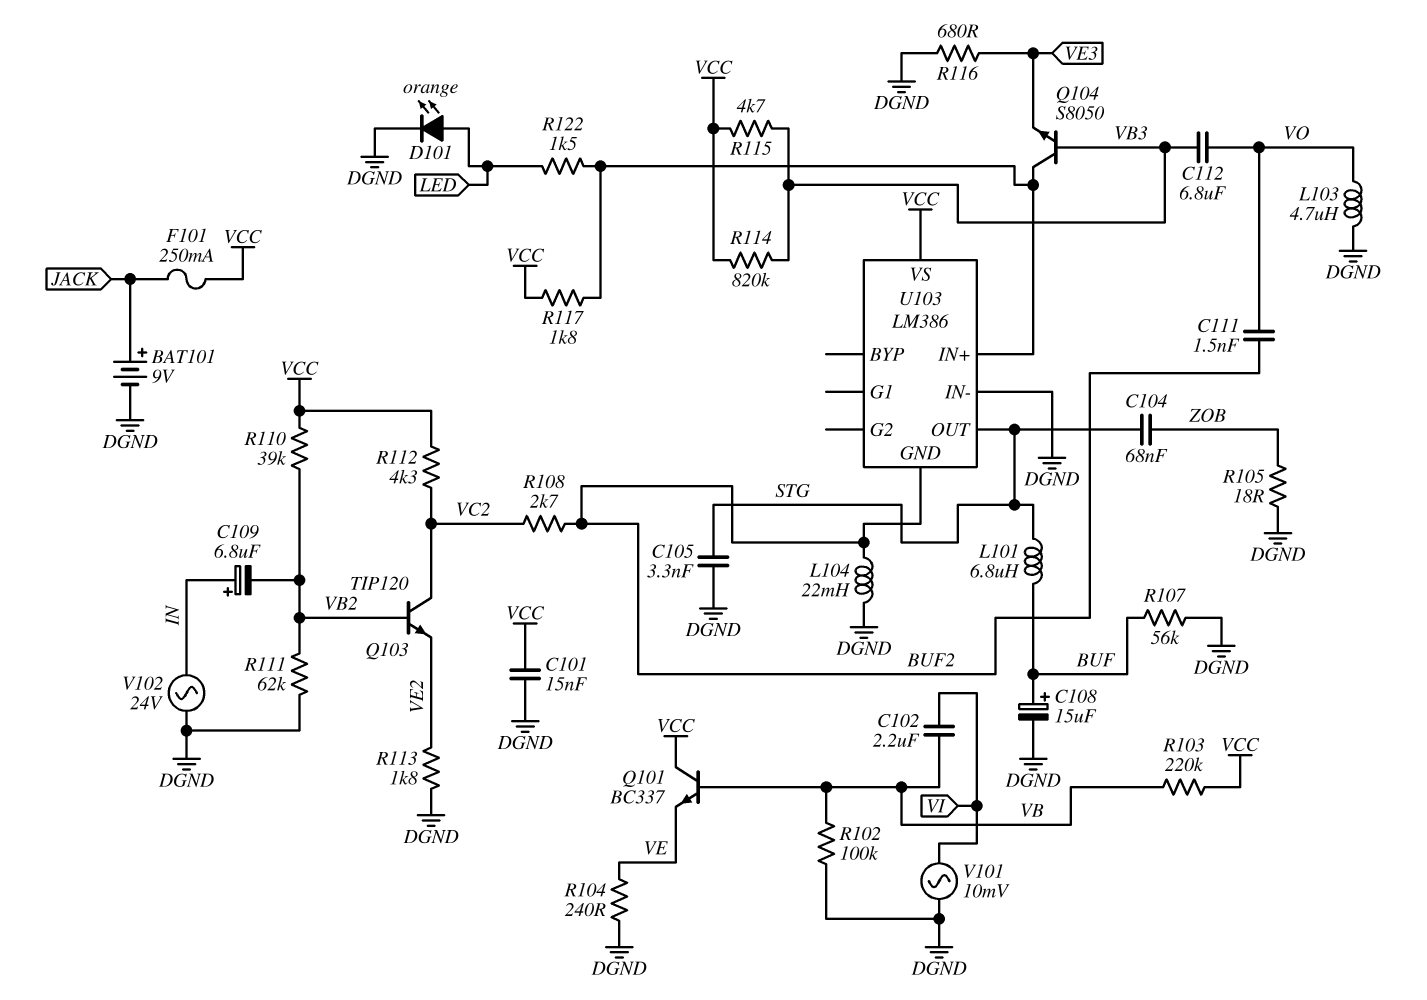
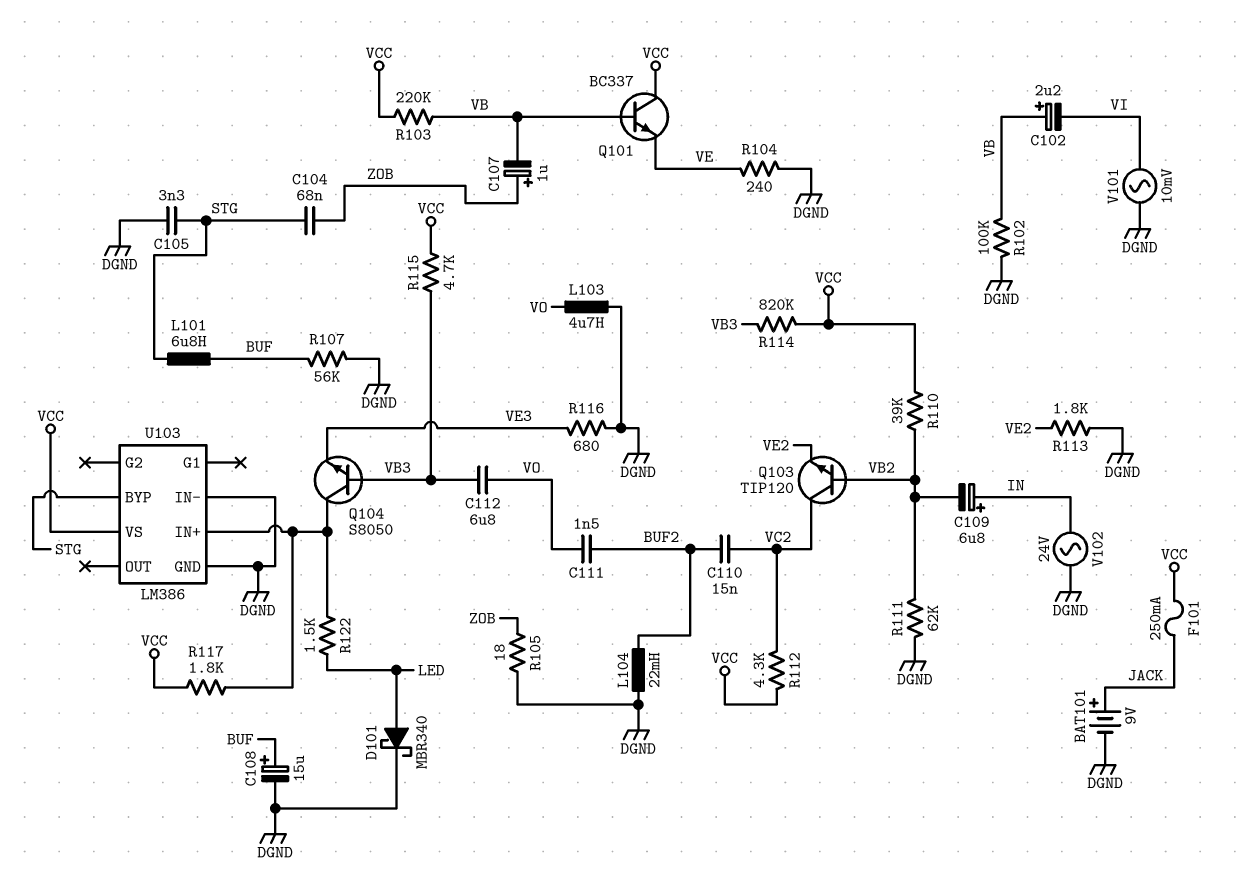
C101: 15nF (DGND, VCC) -> none
C102: 2.2uF (VB, VI) -> 2.2uF (plus VB, minus VI)
C107: none -> 1uF (plus ZOB, minus VB)
C110: none -> 15nF (BUF2, VC2)
D101: LED orange (A LED, K DGND) -> schottky MBR340 (A LED, K DGND)
R108: 2.7k (BUF2, VC2) -> none
U103 pin BYP: none -> STG
U103 pin GND: BUF2 -> DGND
U103 pin OUT: STG -> none

